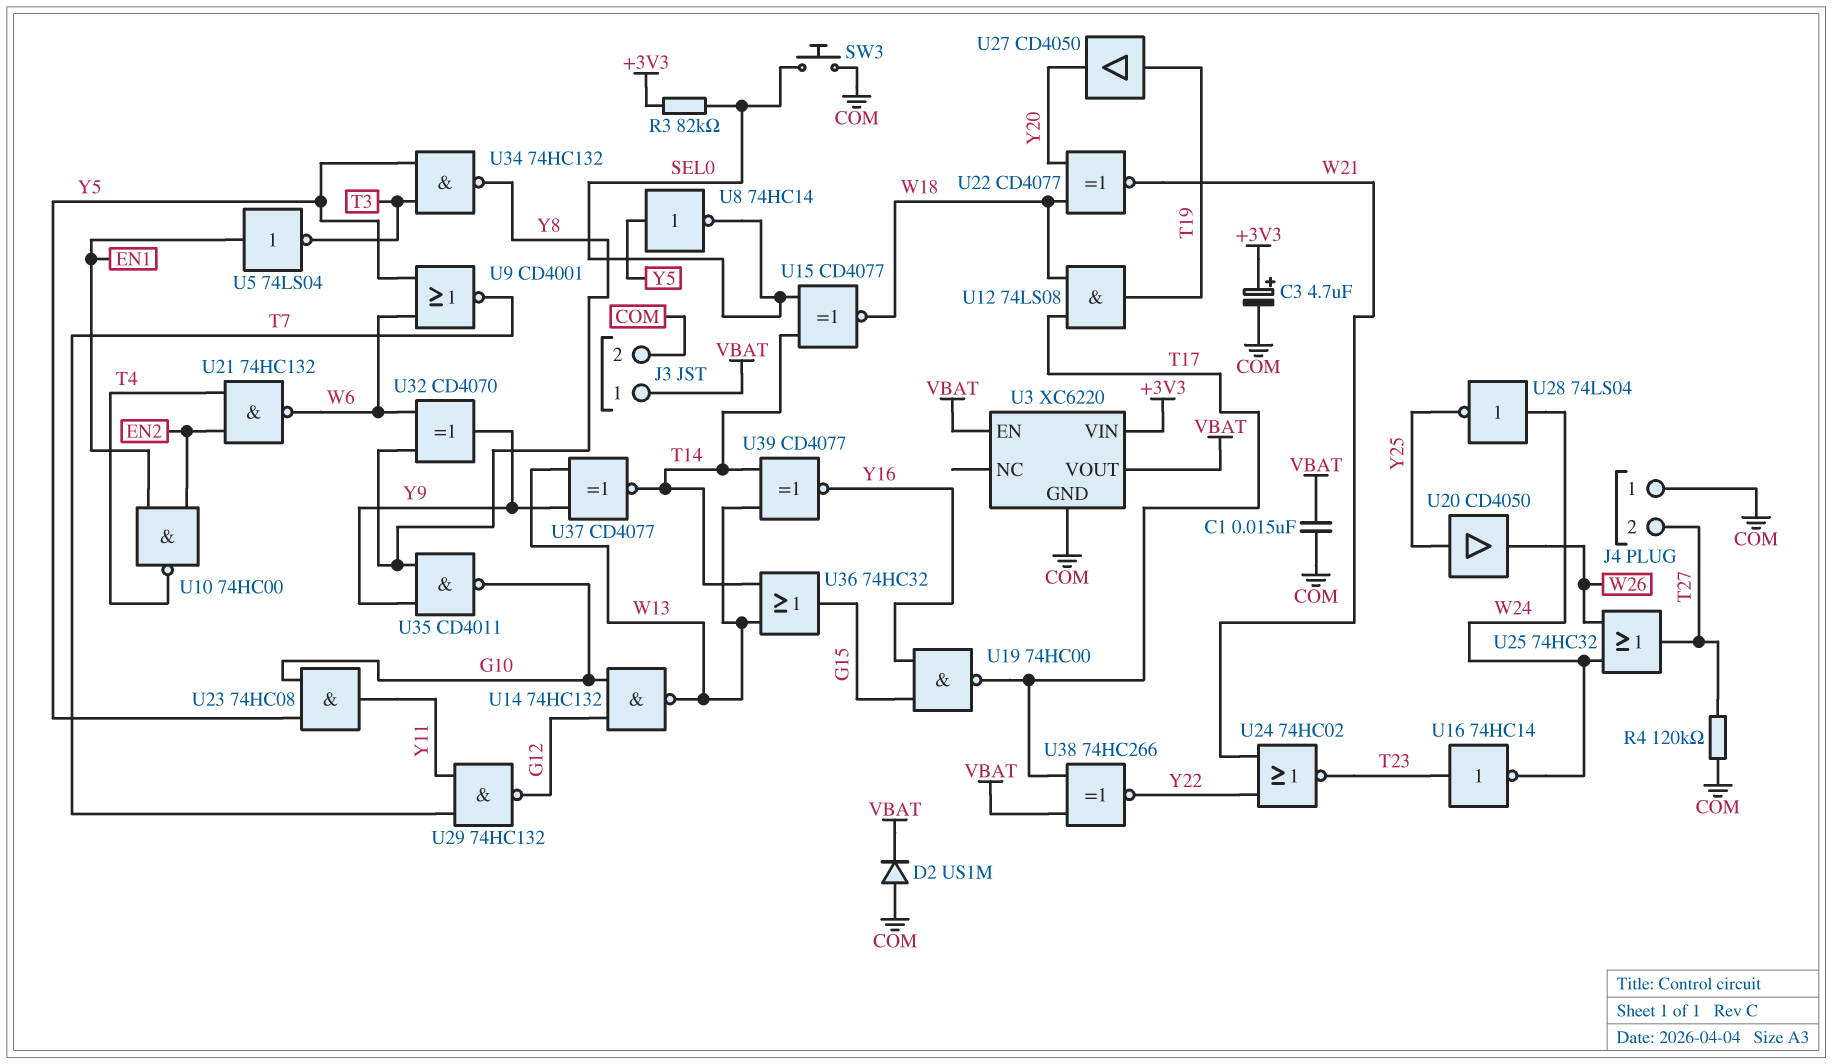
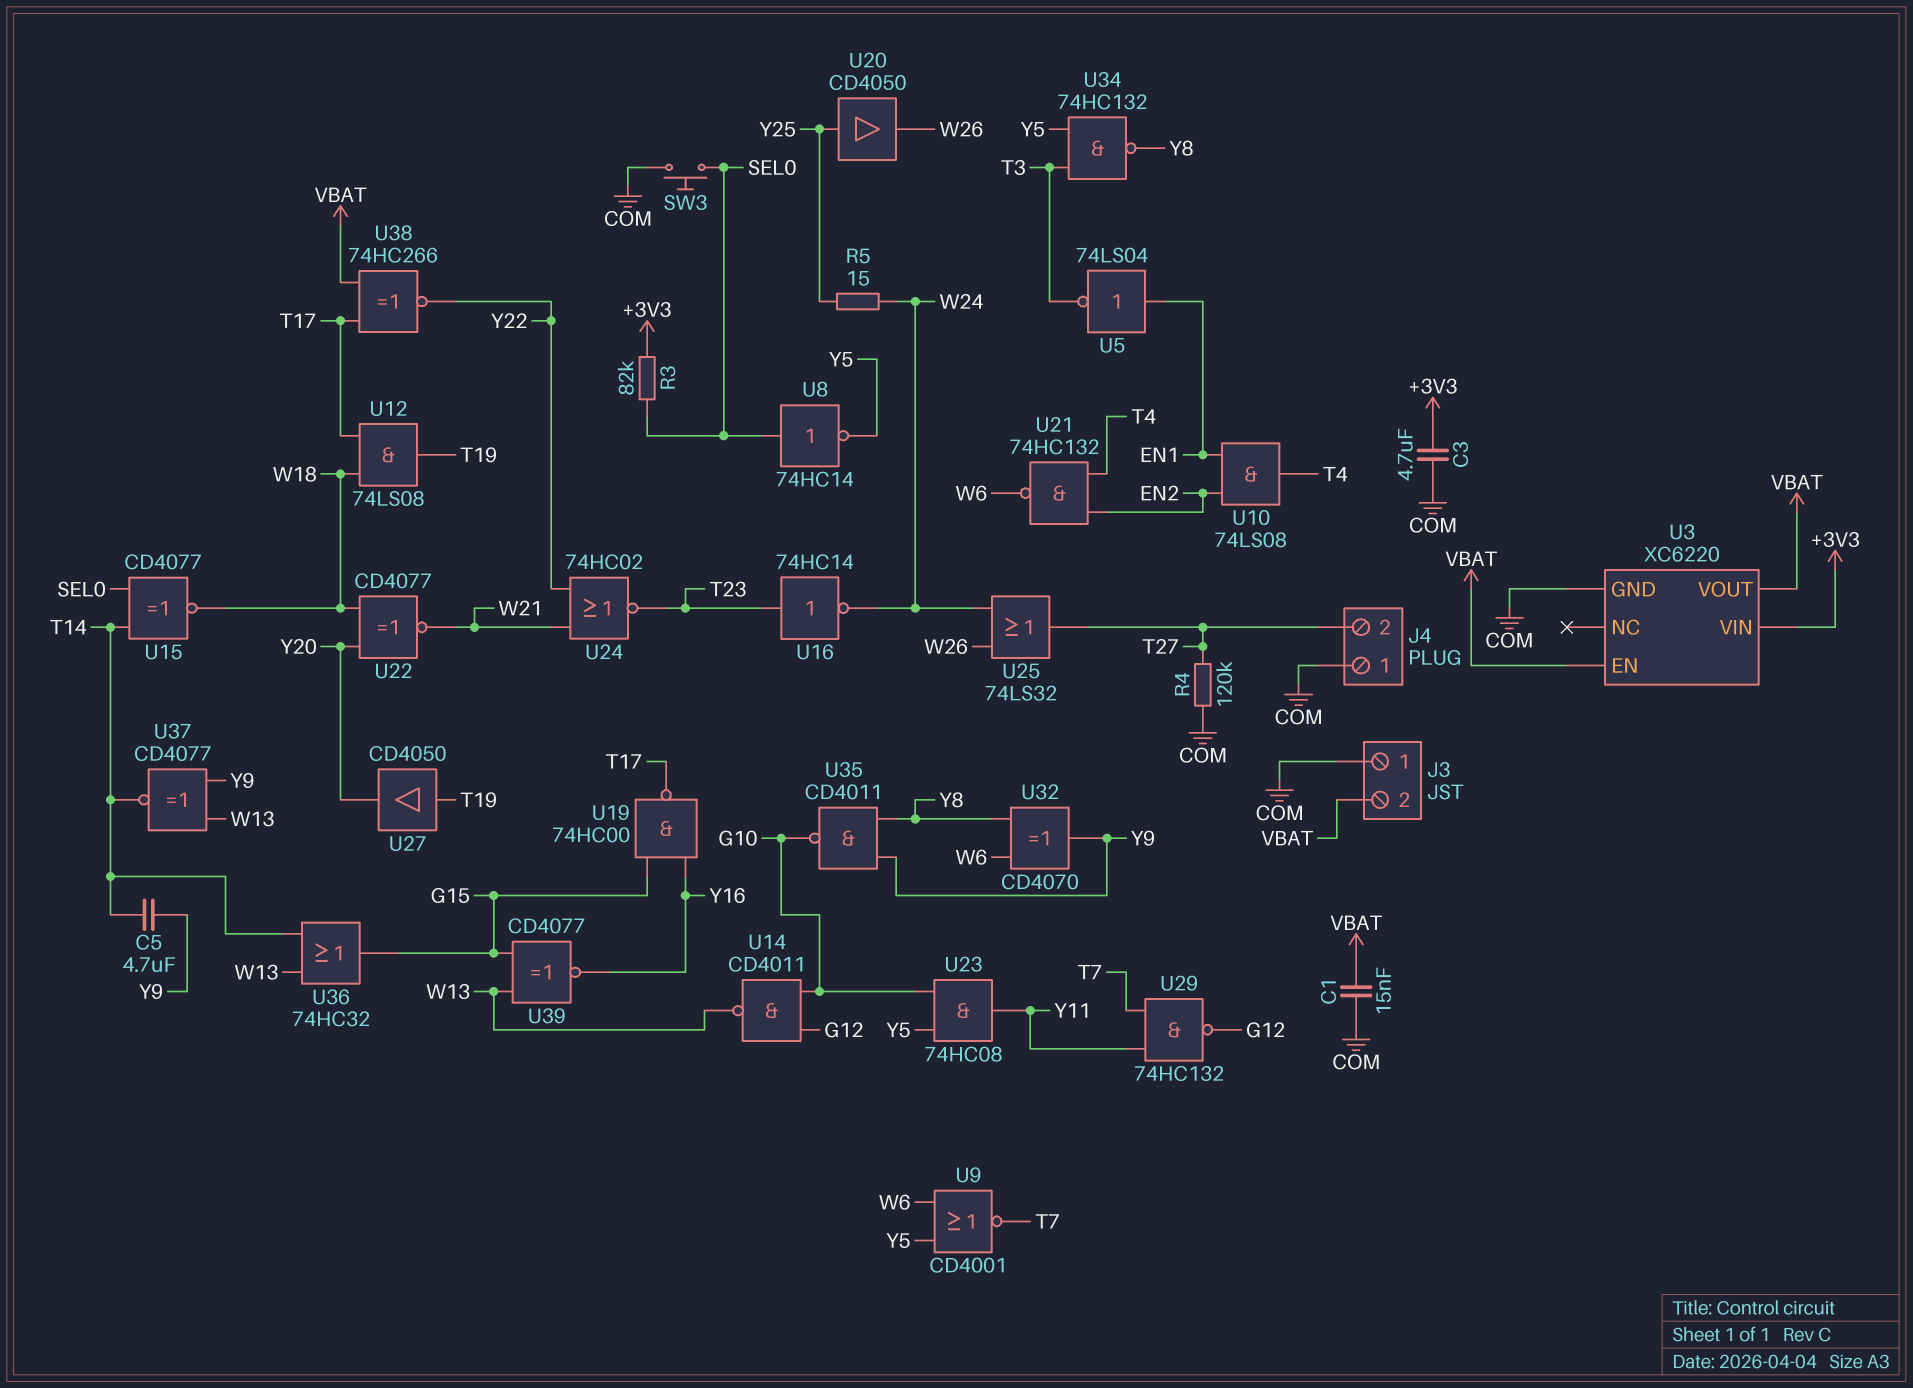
C3: 4.7uF (plus +3V3, minus COM) -> 4.7uF (+3V3, COM)
C5: none -> 4.7uF (T14, Y9)
D2: diode US1M (A COM, K VBAT) -> none
J3 pin 1: VBAT -> COM
J3 pin 2: COM -> VBAT
R5: none -> 15 (W24, Y25)
U8: NOT 74HC14 (in Y5, out SEL0) -> NOT 74HC14 (in SEL0, out Y5)
U10: NAND 74HC00 (in EN1, in EN2, out T4) -> AND 74LS08 (in EN1, in EN2, out T4)
U14: NAND 74HC132 (in G10, in G12, out W13) -> NAND CD4011 (in G10, in G12, out W13)
U25: OR 74HC32 (in W24, in W26, out T27) -> OR 74LS32 (in W24, in W26, out T27)
U28: NOT 74LS04 (in W24, out Y25) -> none
U39: XNOR CD4077 (in T14, in W13, out Y16) -> XNOR CD4077 (in G15, in W13, out Y16)

